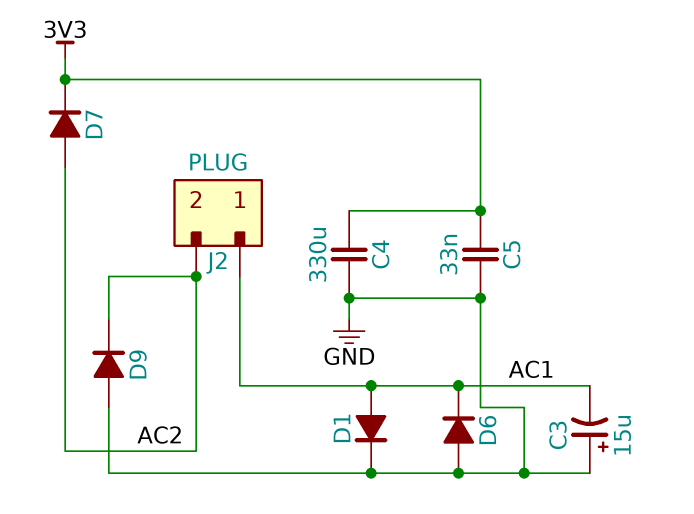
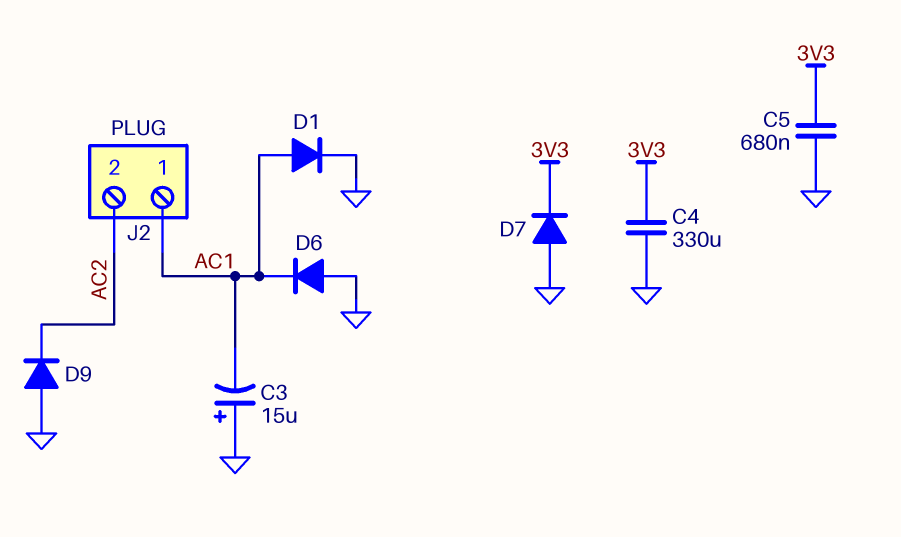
C5: 33nF (3V3, GND) -> 680nF (3V3, GND)
D7: diode (A AC2, K 3V3) -> diode (A GND, K 3V3)

